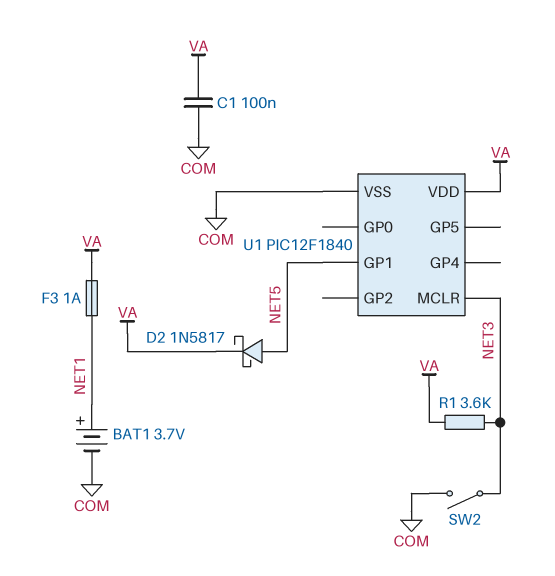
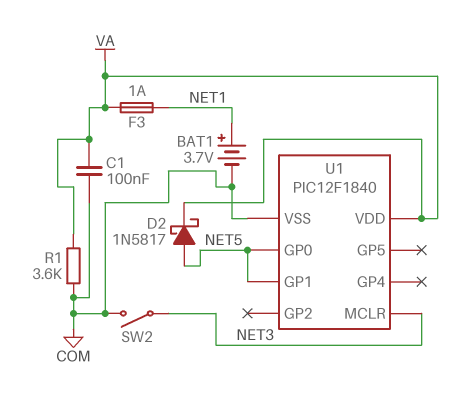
R1: 3.6k (NET3, VA) -> 3.6k (COM, VA)
U1 pin GP0: none -> NET5

